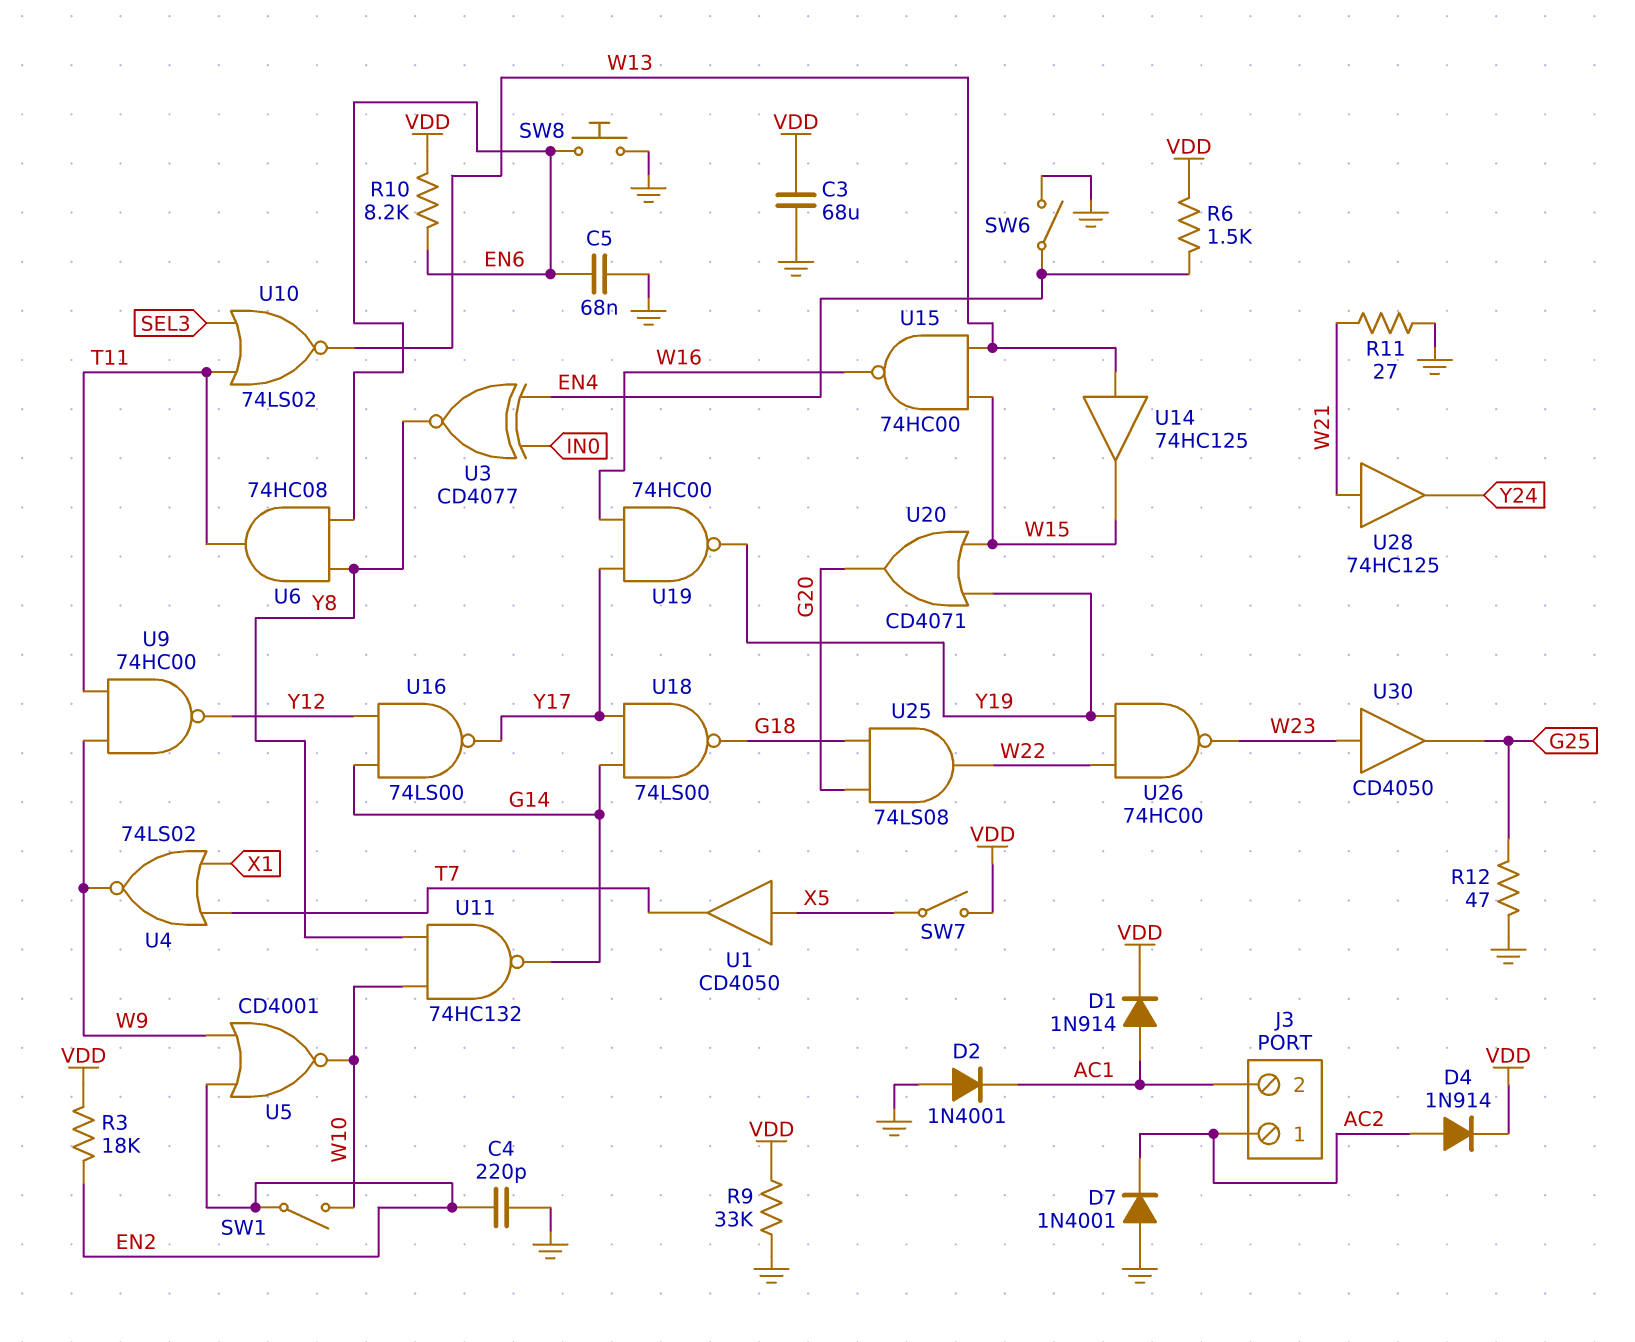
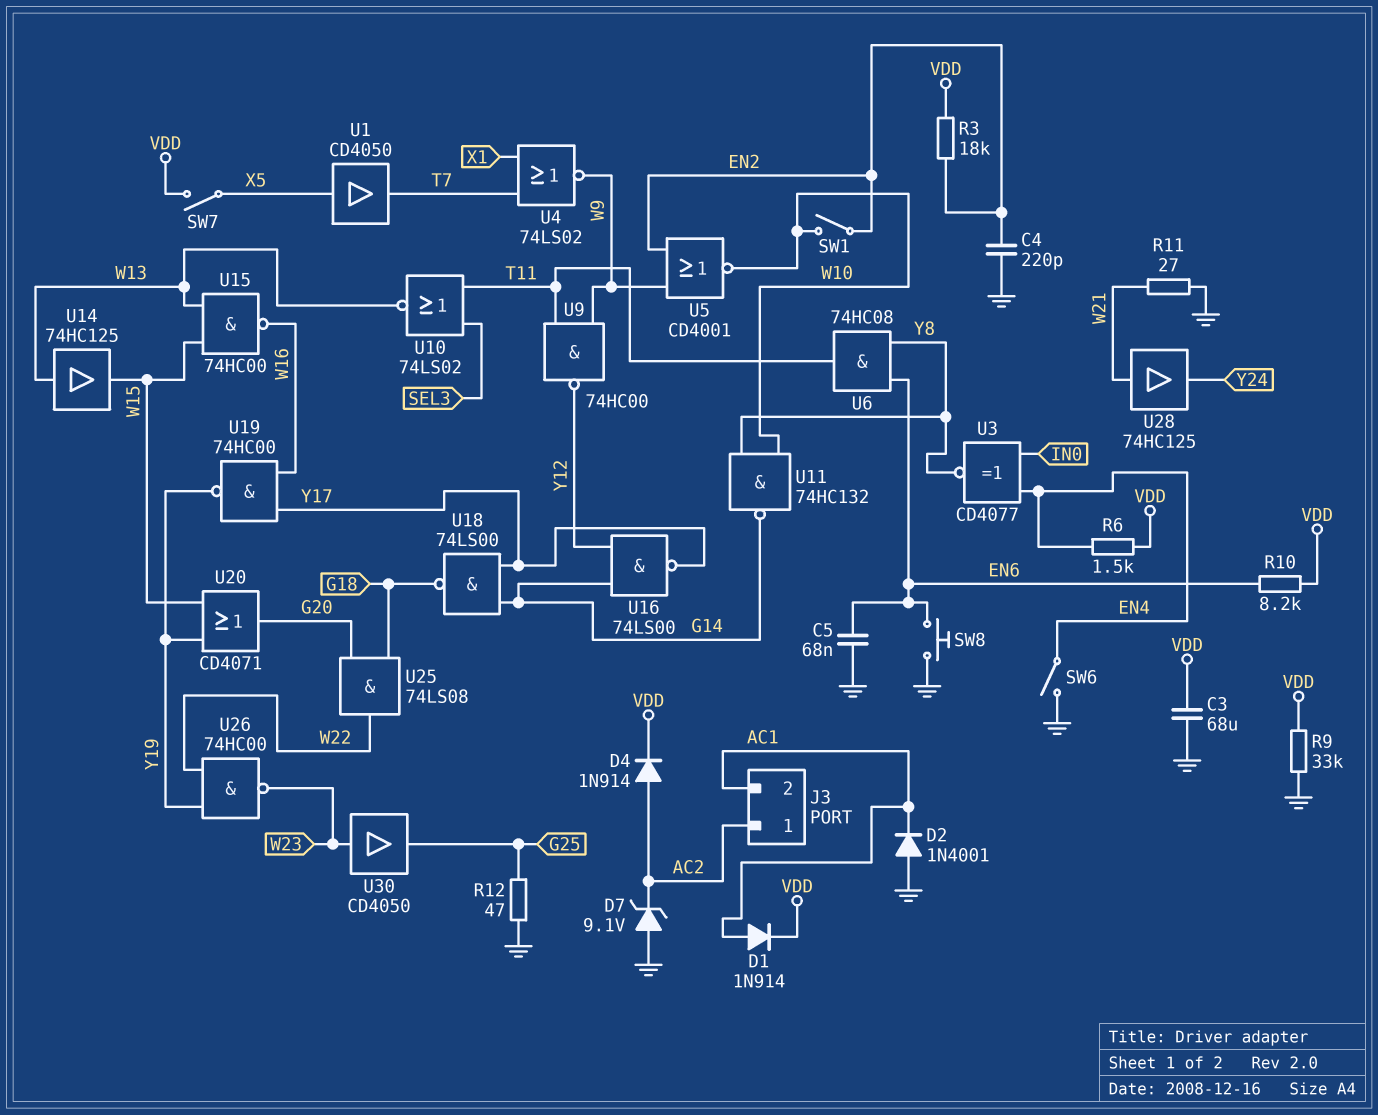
D7: diode 1N4001 (A GND, K AC2) -> zener 9.1V (A GND, K AC2)

